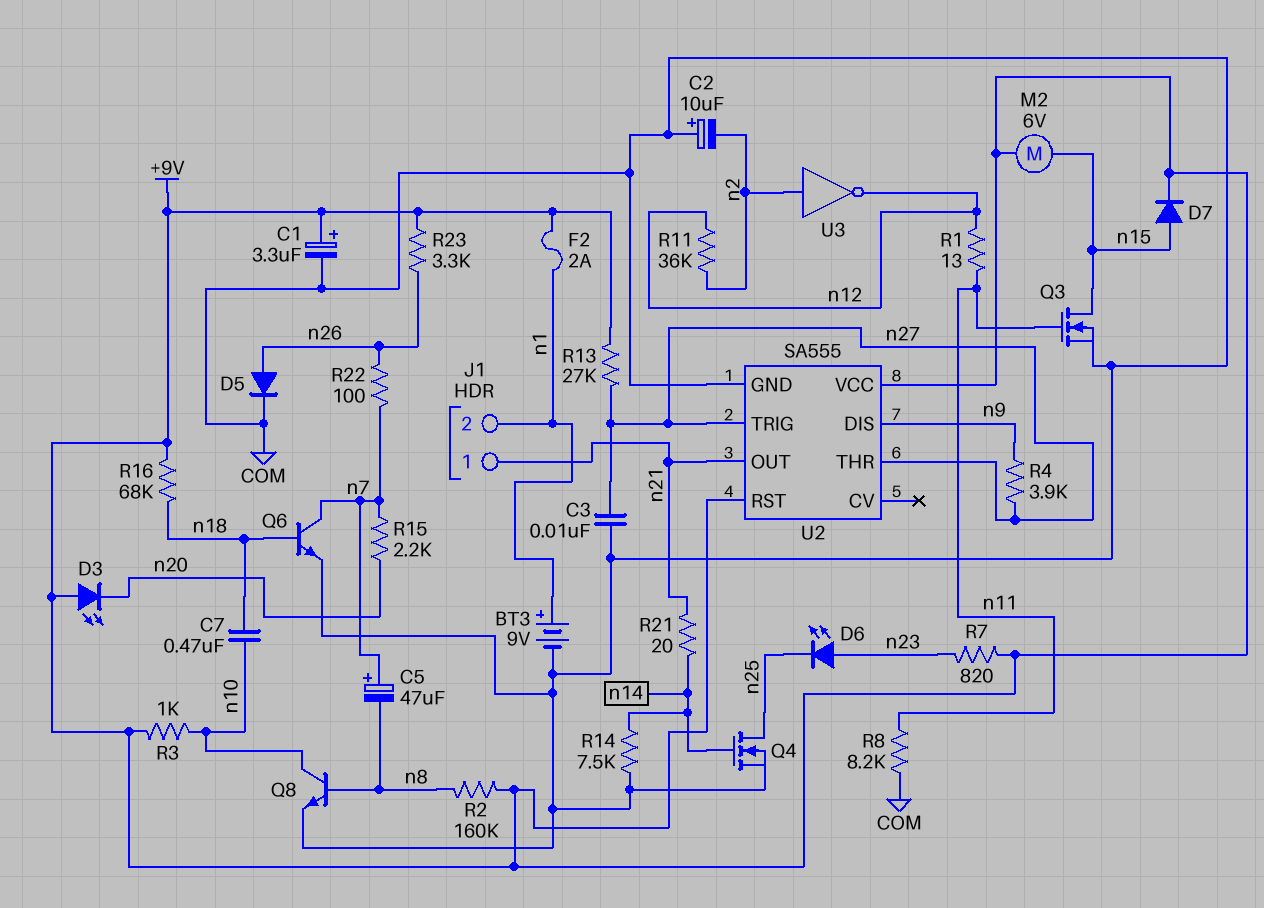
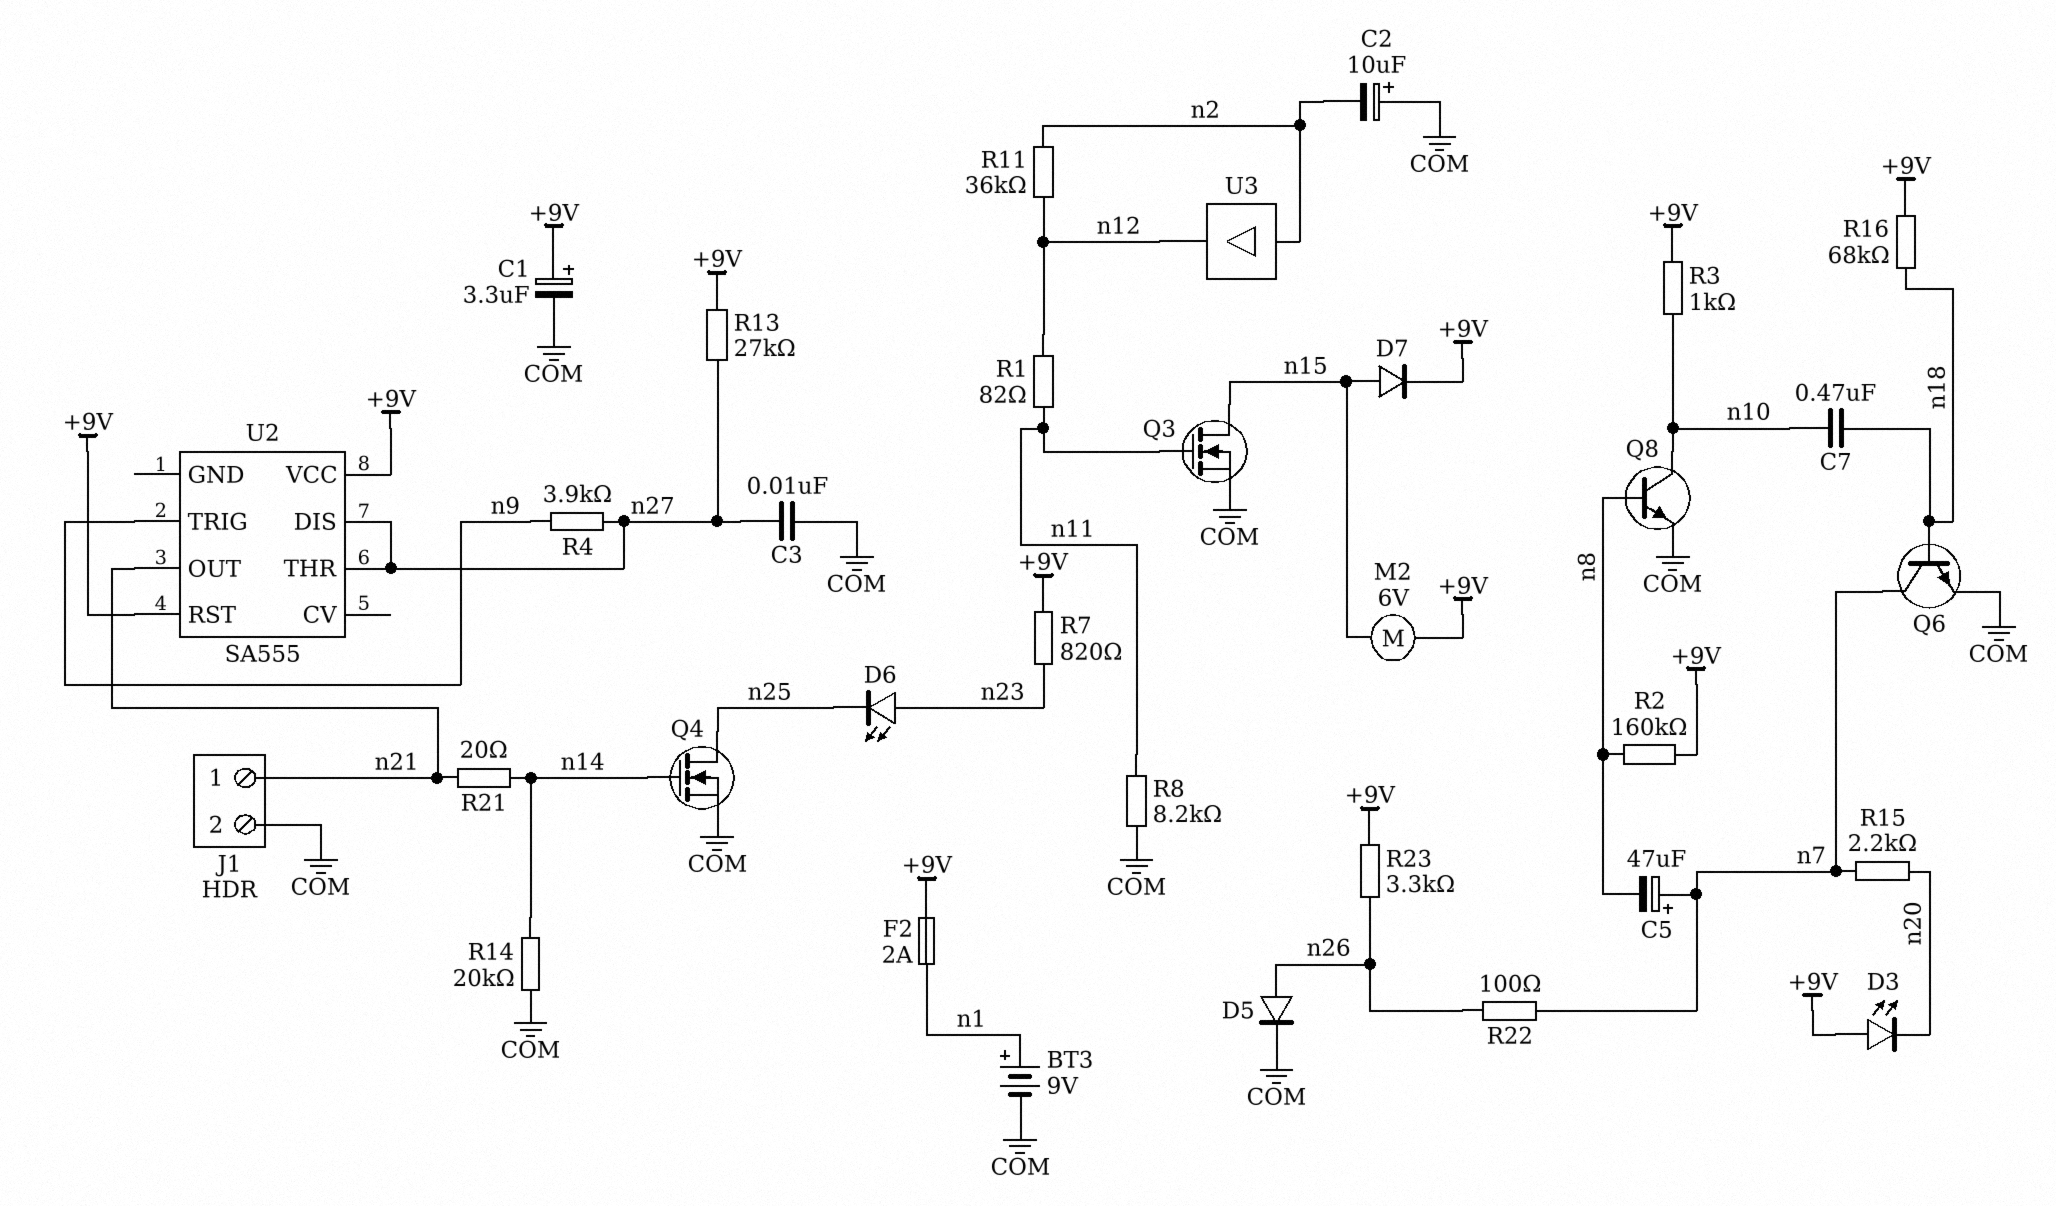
J1 pin 2: n1 -> COM
R1: 13 (n11, n12) -> 82 (n11, n12)
R14: 7.5k (COM, n14) -> 20k (COM, n14)
U2 pin DIS: n9 -> n27
U2 pin GND: COM -> none
U2 pin TRIG: n27 -> n9
U3: NOT (in n2, out n12) -> buffer (in n2, out n12)

